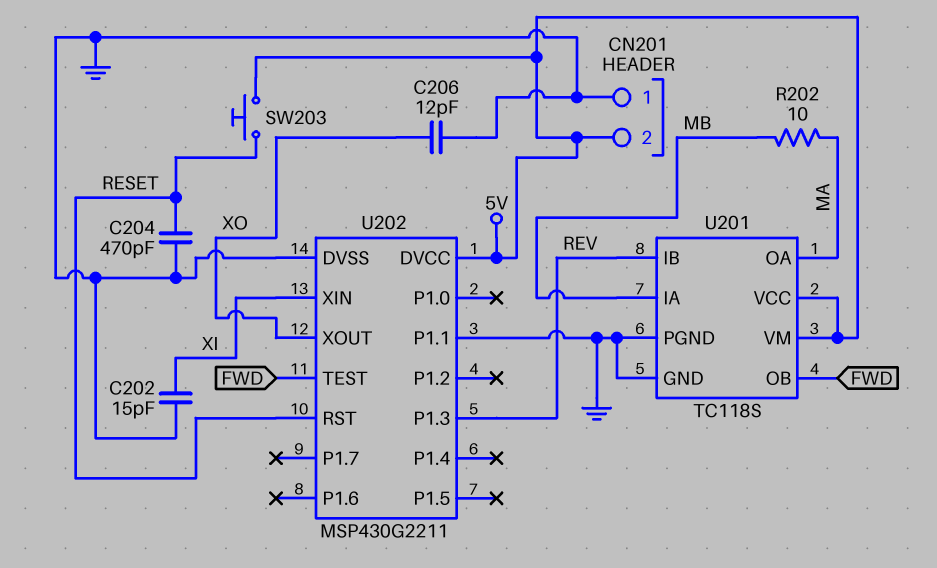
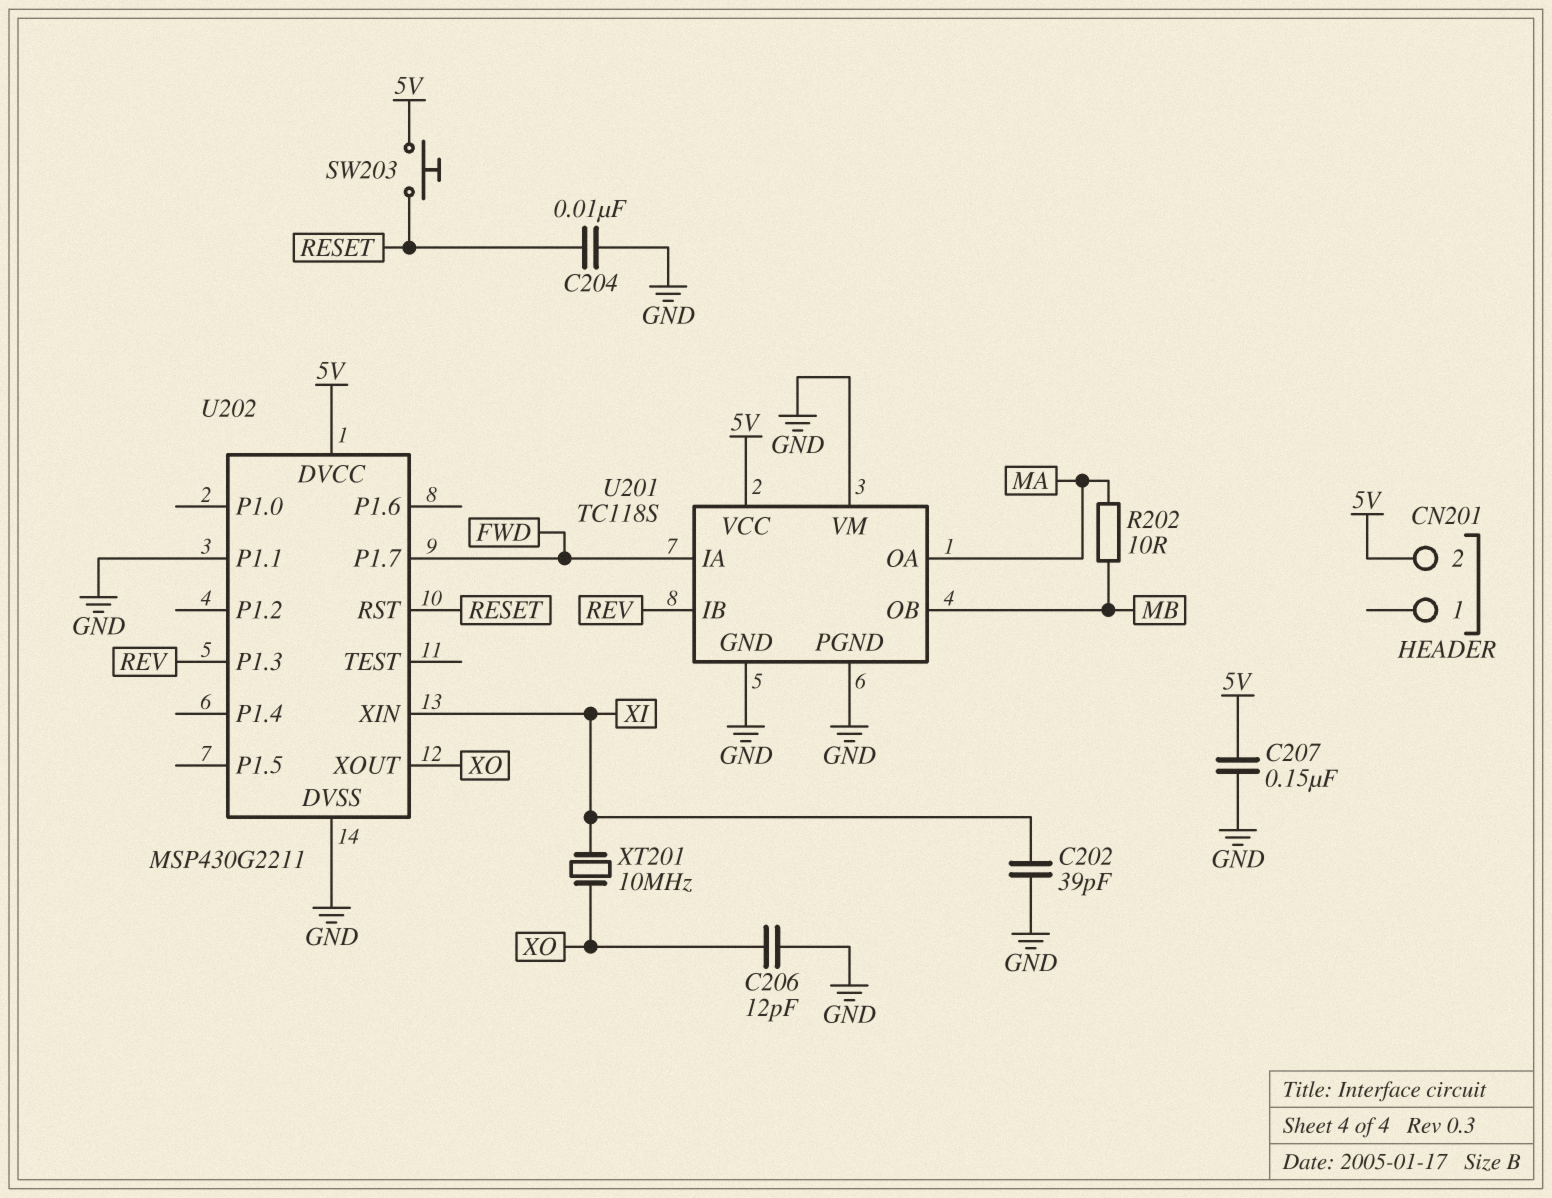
C202: 15pF (GND, XI) -> 39pF (GND, XI)
C204: 470pF (GND, RESET) -> 10nF (GND, RESET)
C207: none -> 150nF (5V, GND)
CN201 pin 1: GND -> none
U201 pin IA: MB -> FWD
U201 pin OB: FWD -> MB
U201 pin VM: 5V -> GND
U202 pin P1.7: none -> FWD
U202 pin TEST: FWD -> none
XT201: none -> 10MHz (XI, XO)

